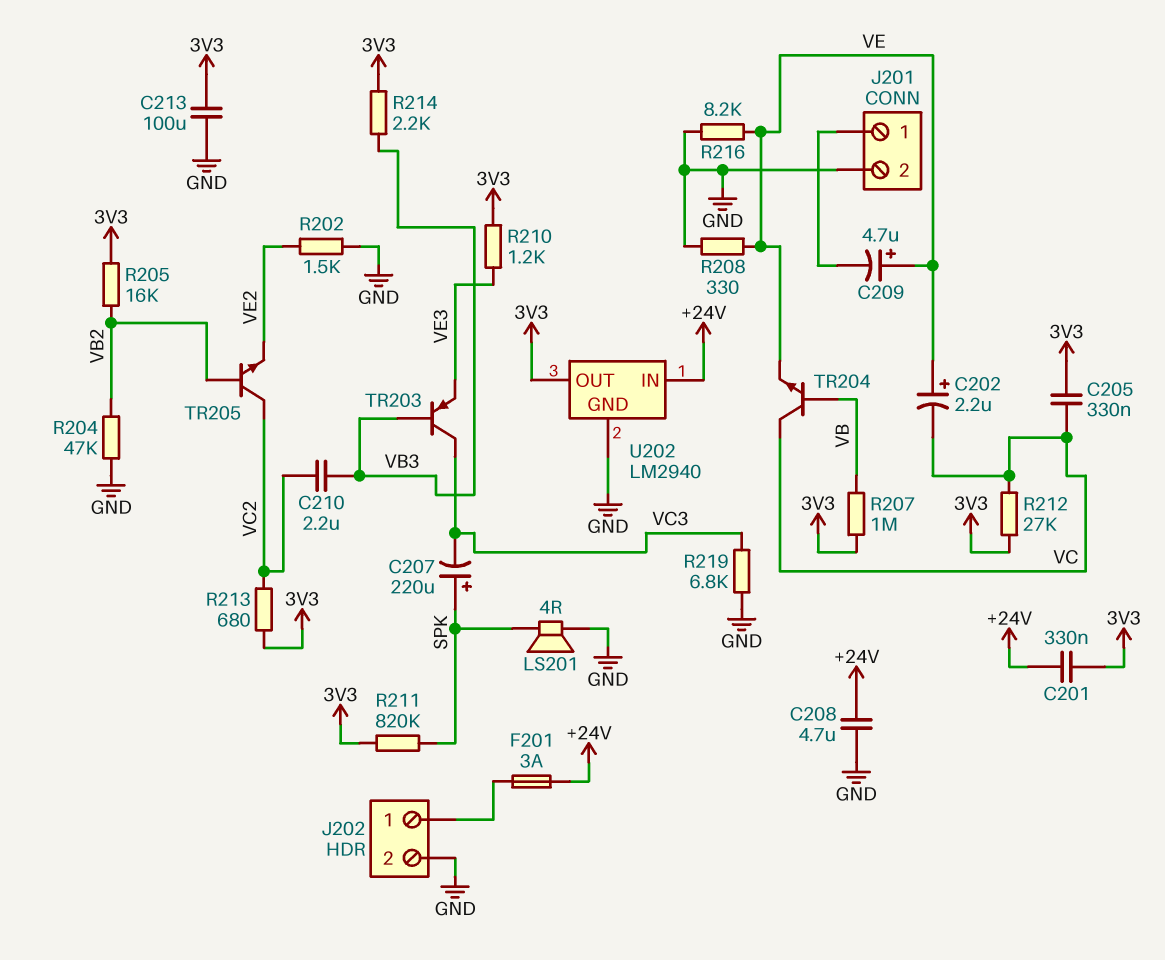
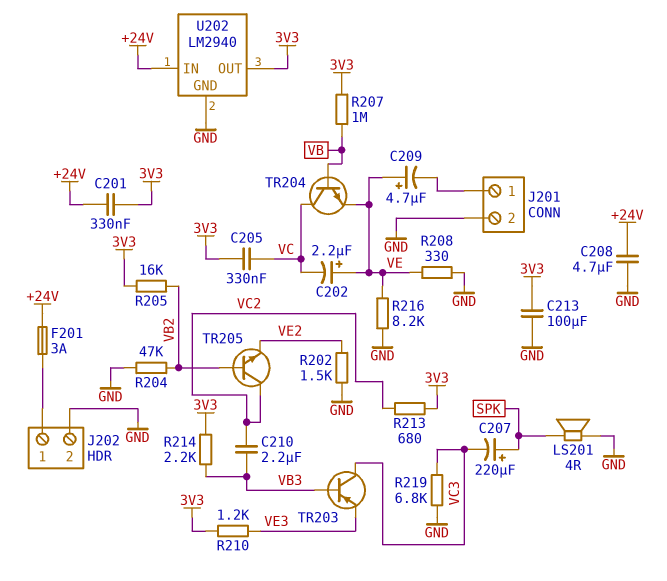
R211: 820k (3V3, SPK) -> none
R212: 27k (3V3, VC) -> none

